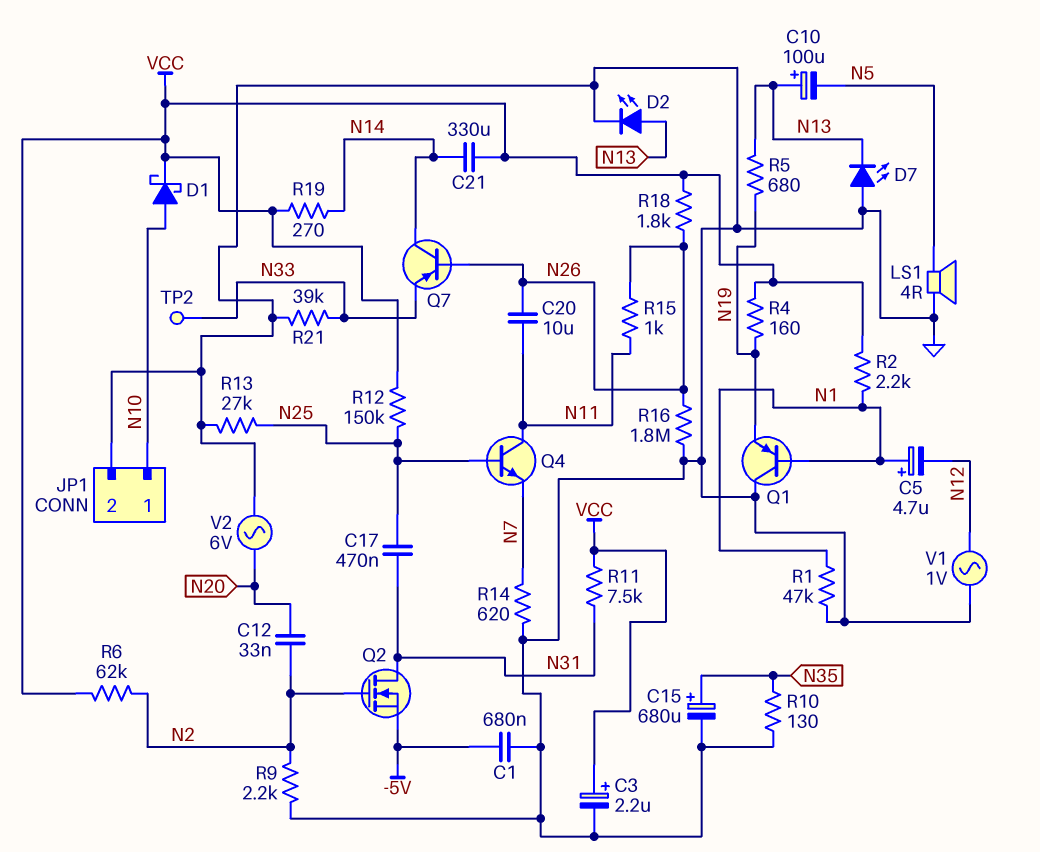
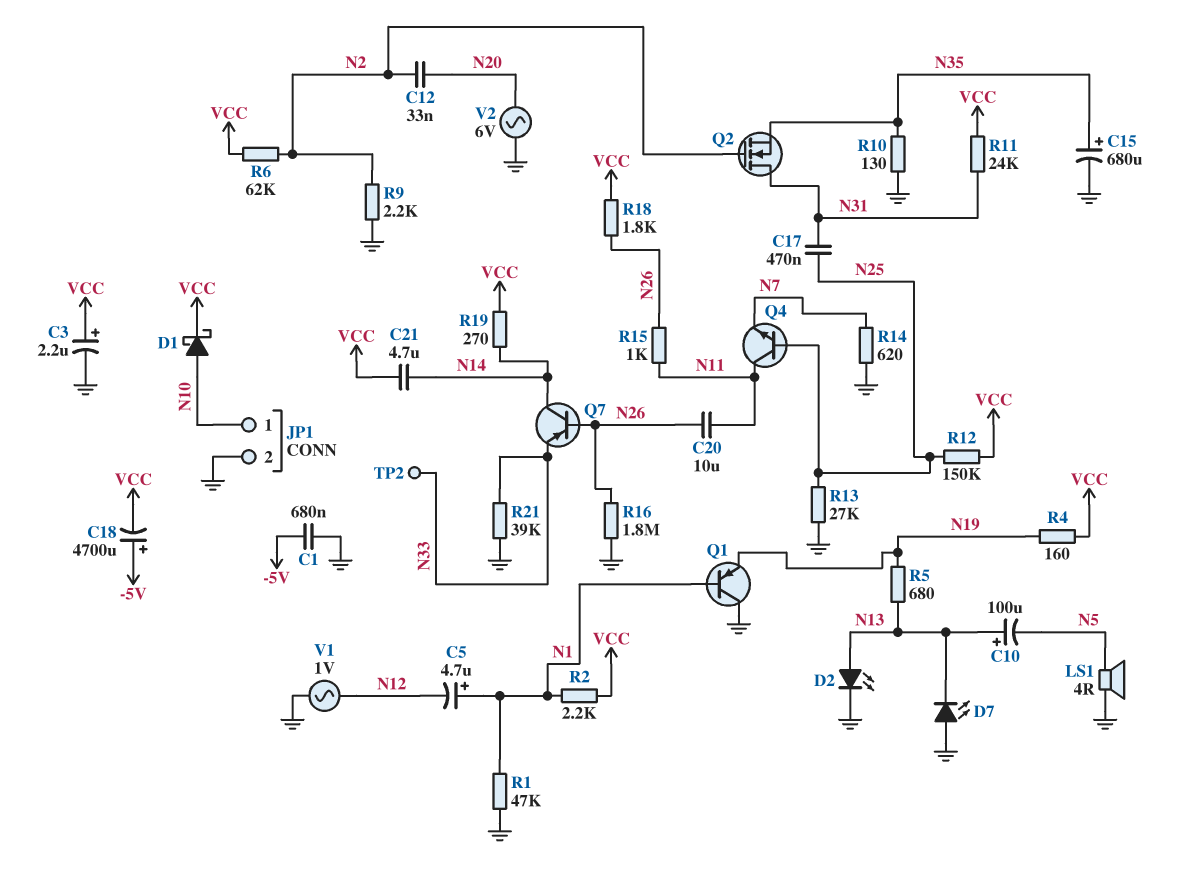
C18: none -> 4700uF (plus -5V, minus VCC)
C21: 330uF (N14, VCC) -> 4.7uF (N14, VCC)
Q2: NMOS (G N2, D N31, S -5V) -> NMOS (G N2, D N31, S N35)
R11: 7.5k (N31, VCC) -> 24k (N31, VCC)

